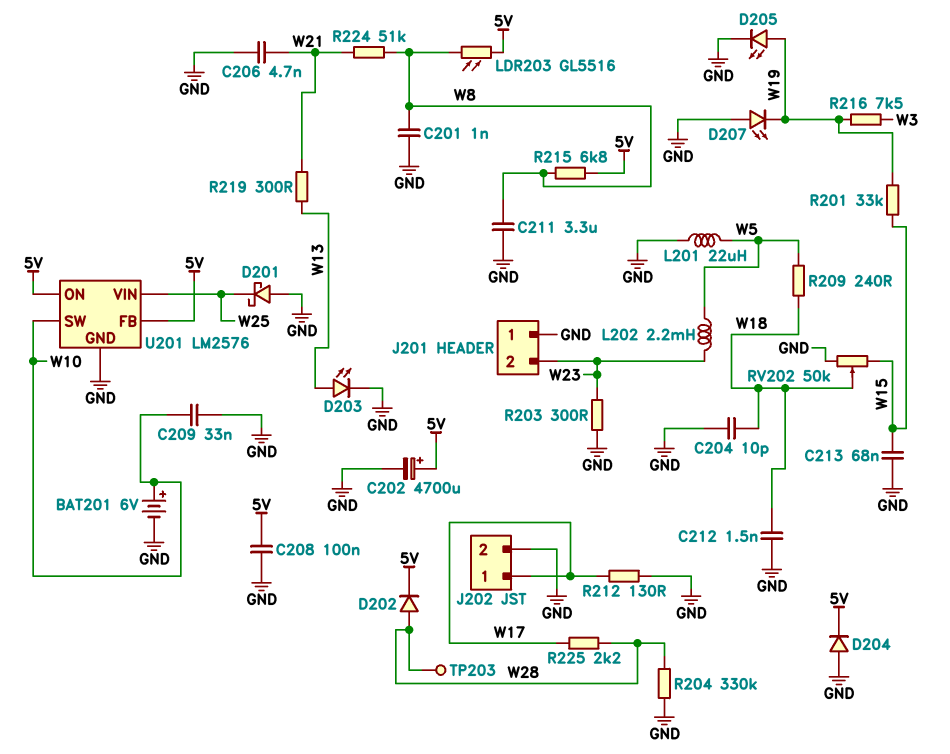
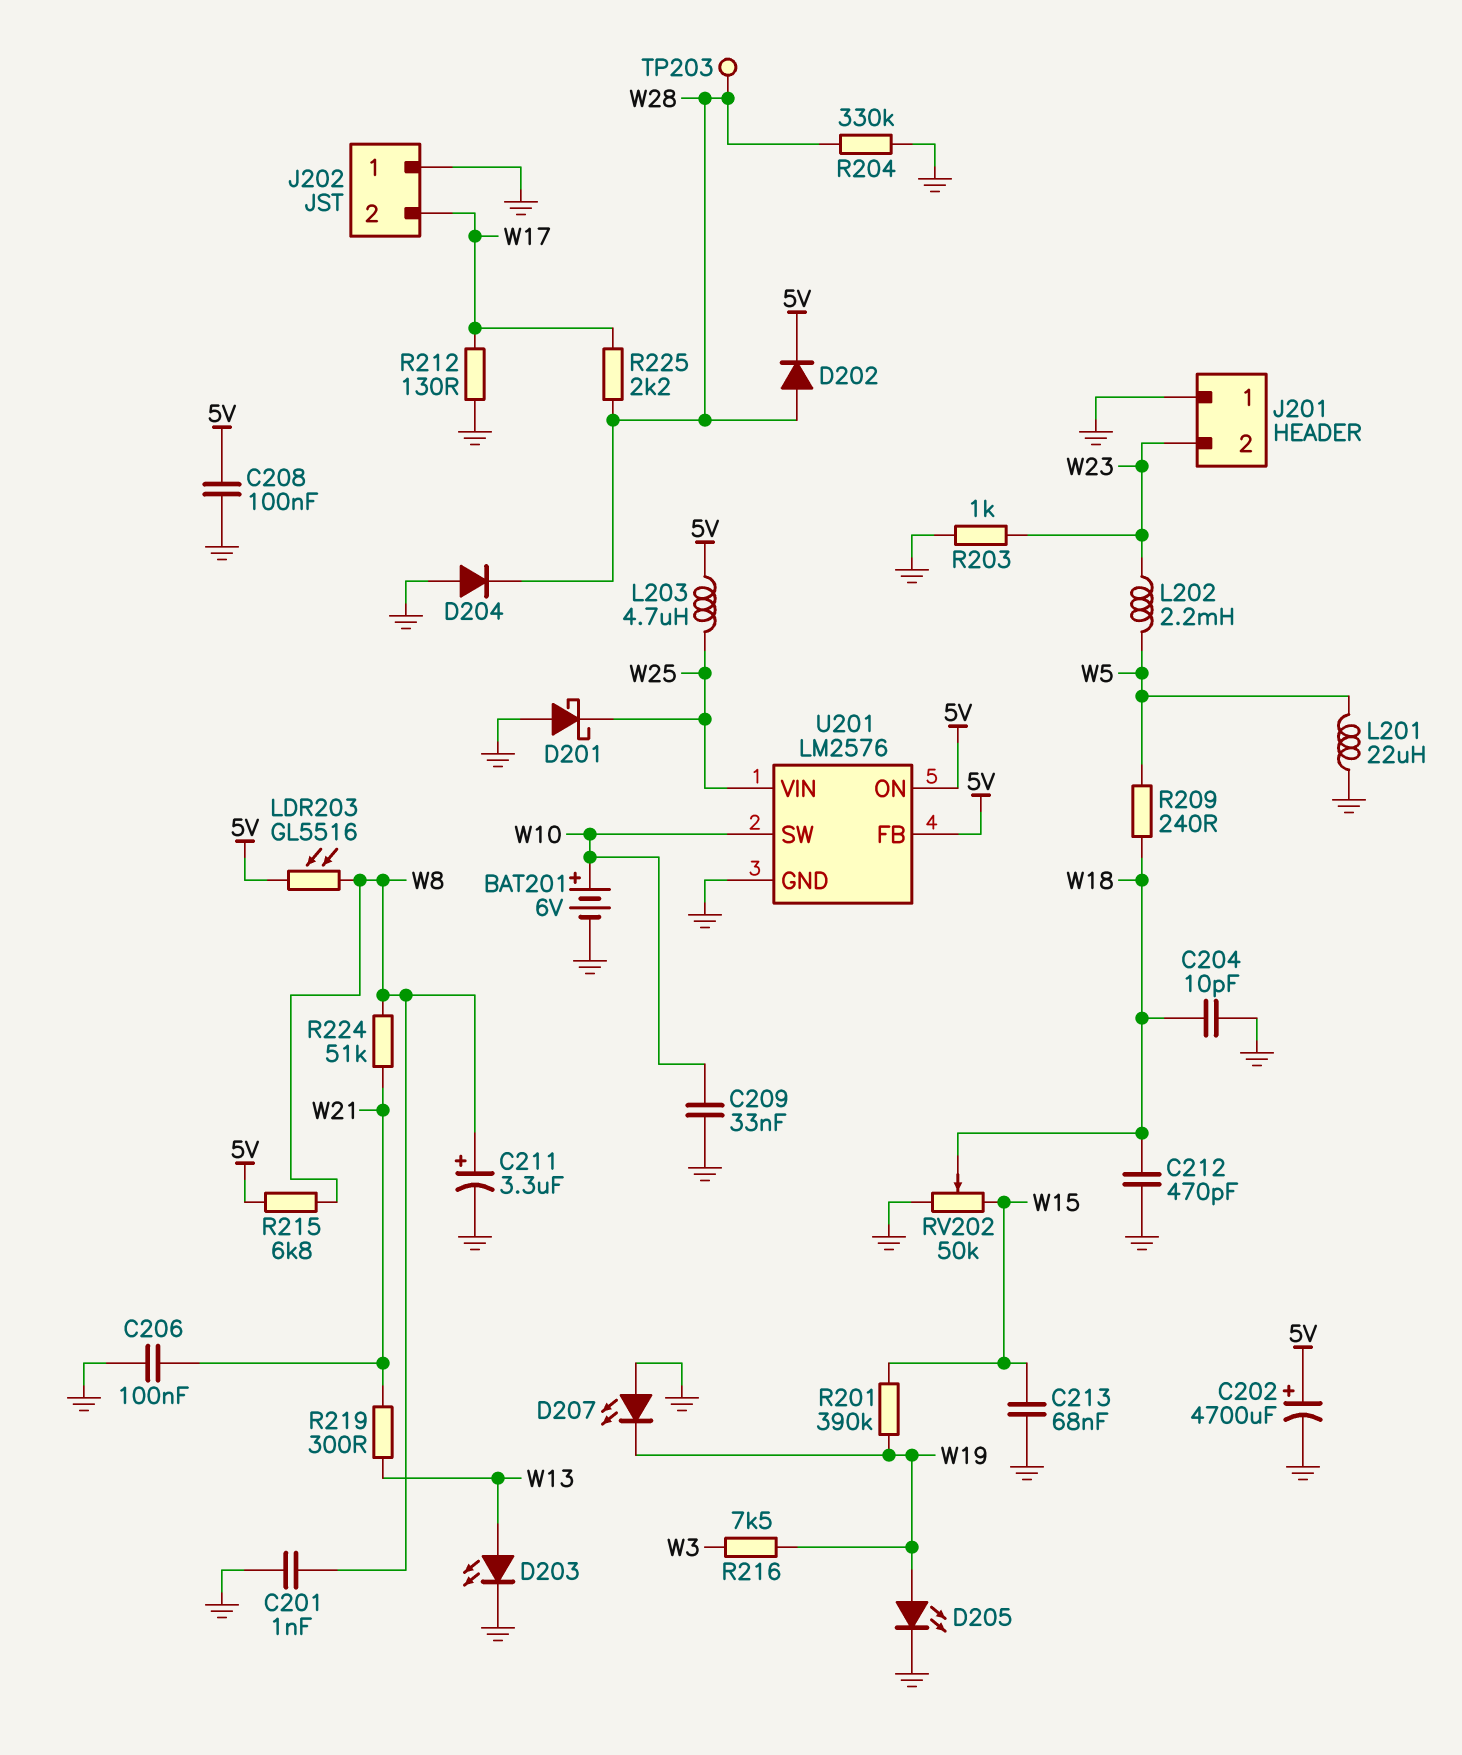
C206: 4.7nF (GND, W21) -> 100nF (GND, W21)
C211: 3.3uF (GND, W8) -> 3.3uF (plus W8, minus GND)
C212: 1.5nF (GND, W18) -> 470pF (GND, W18)
D204: diode (A GND, K 5V) -> diode (A GND, K W28)
J202 pin 1: W17 -> GND
J202 pin 2: GND -> W17
L203: none -> 4.7uH (5V, W25)
R201: 33k (W15, W19) -> 390k (W15, W19)
R203: 300 (GND, W23) -> 1k (GND, W23)

